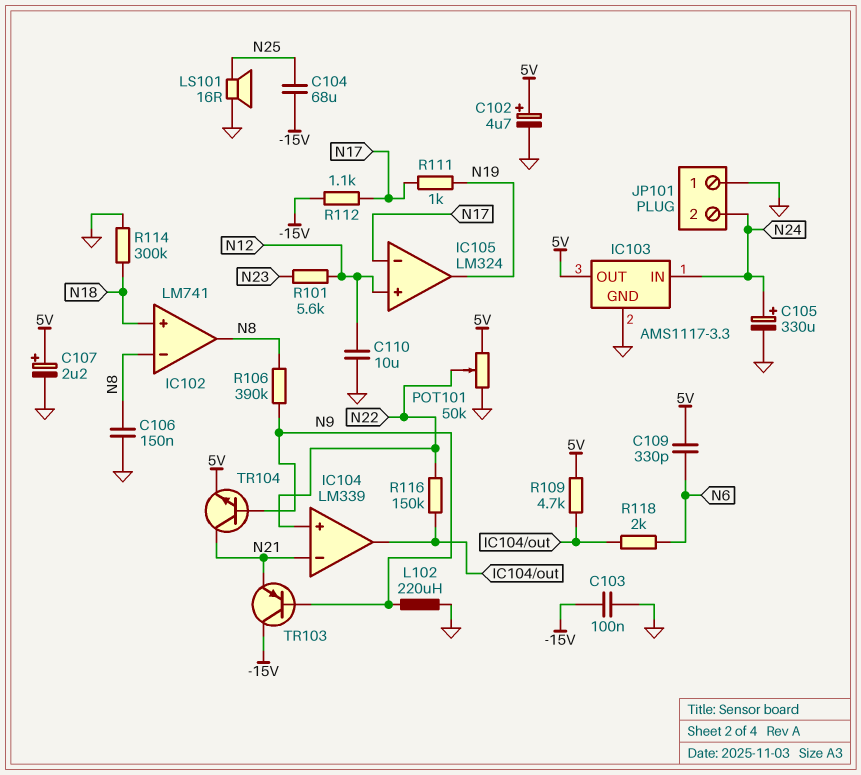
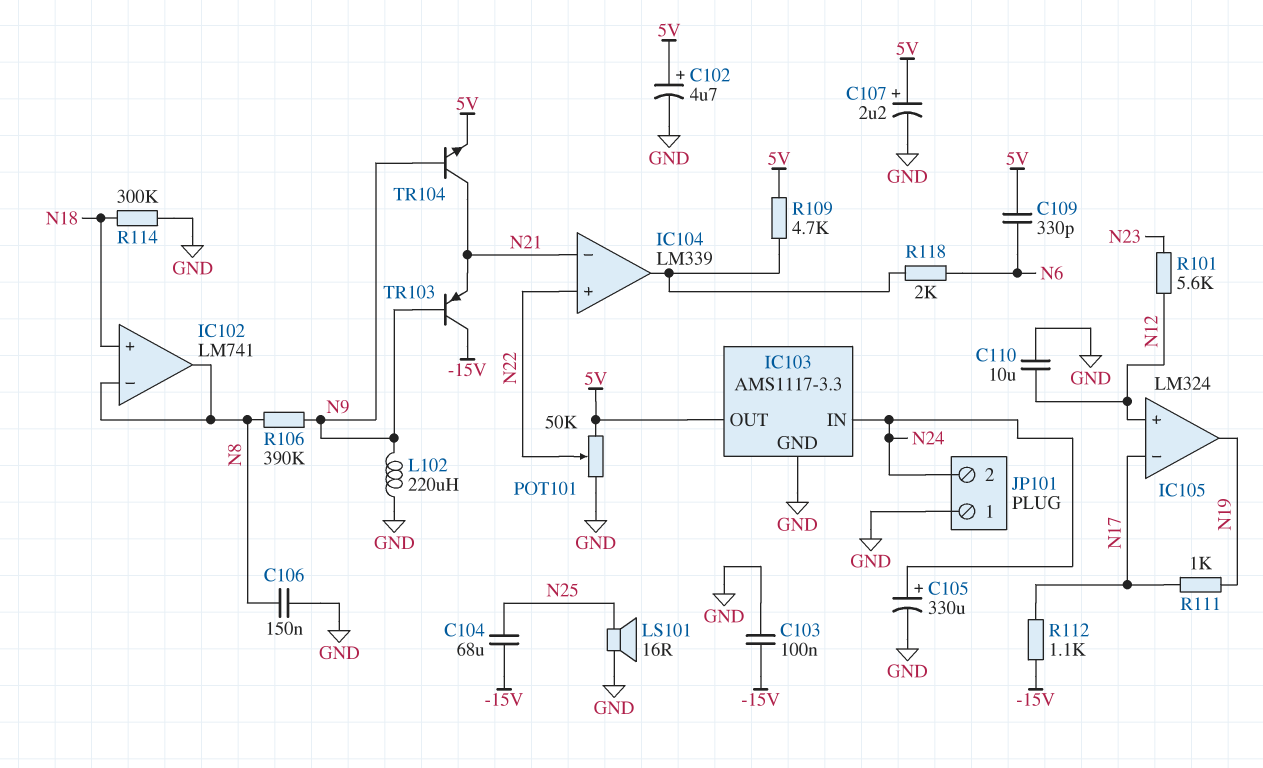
R116: 150k (IC104/out, N22) -> none

